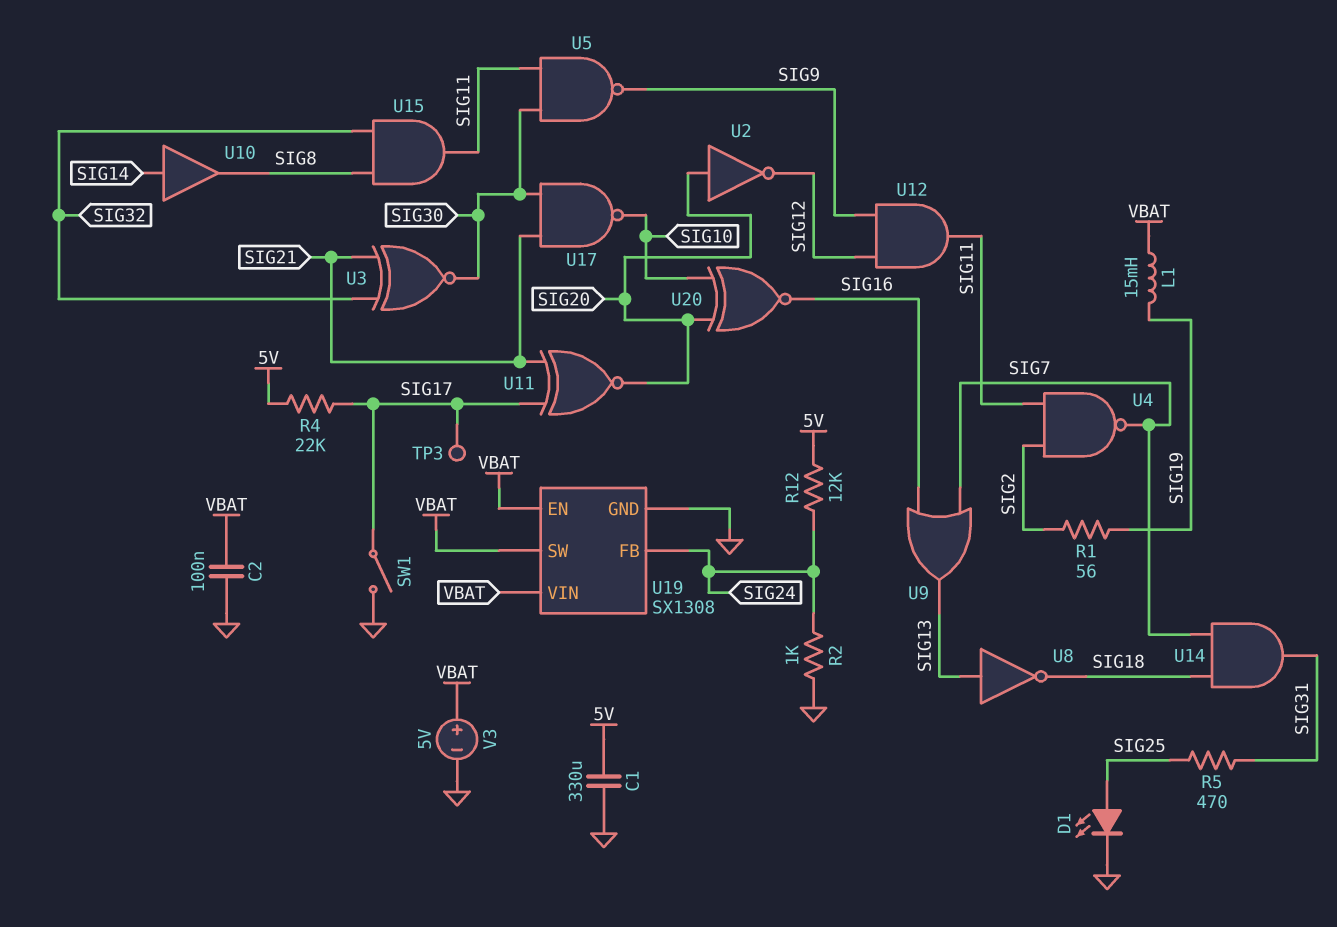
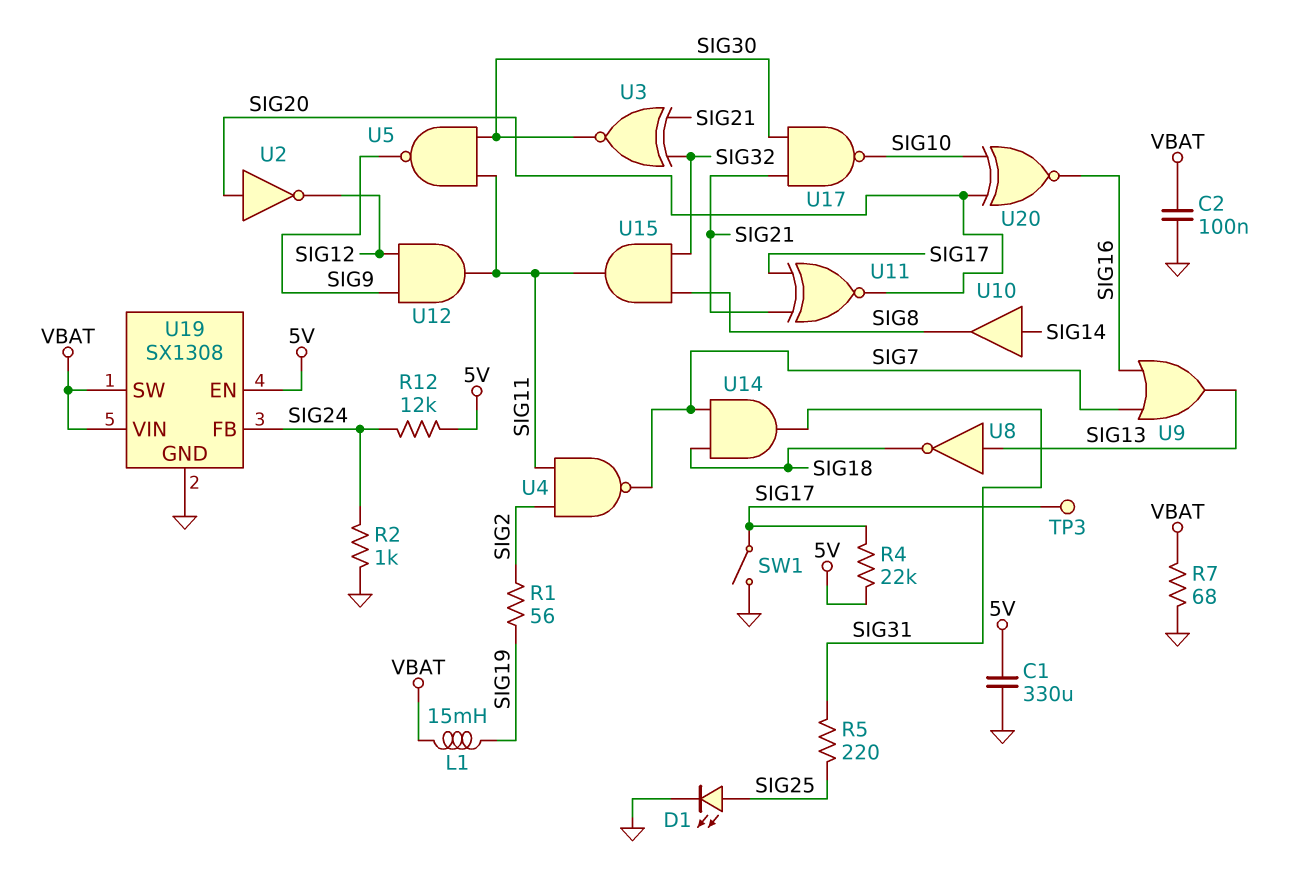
R5: 470 (SIG25, SIG31) -> 220 (SIG25, SIG31)
R7: none -> 68 (GND, VBAT)
U19 pin EN: VBAT -> 5V
V3: 5V (plus VBAT, minus GND) -> none

